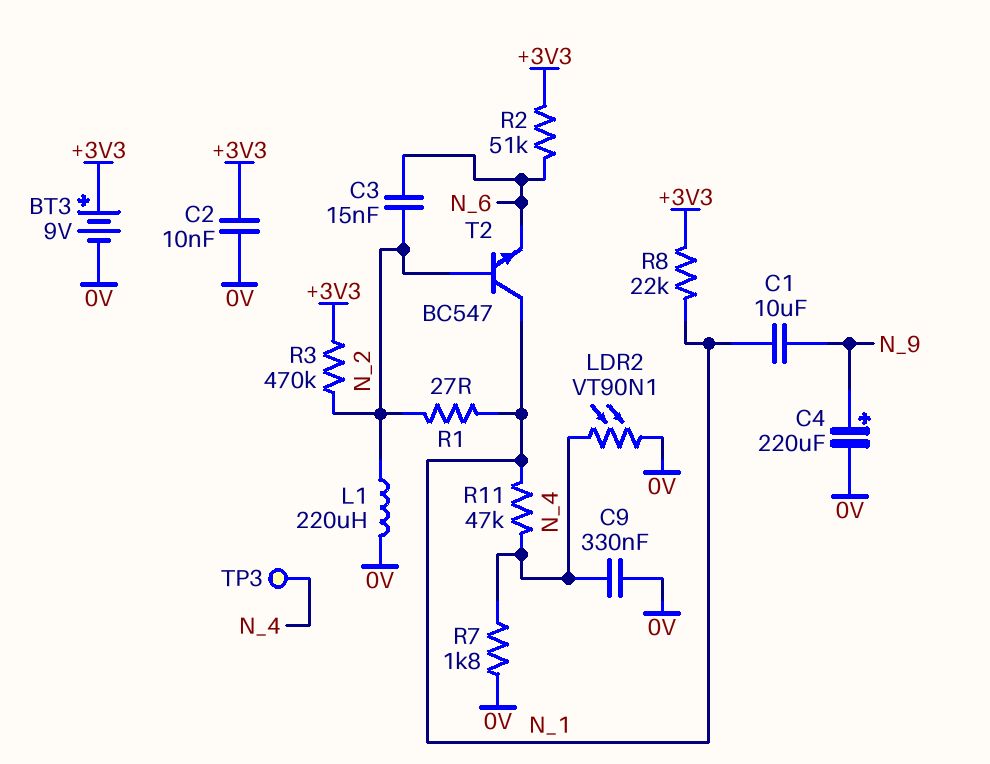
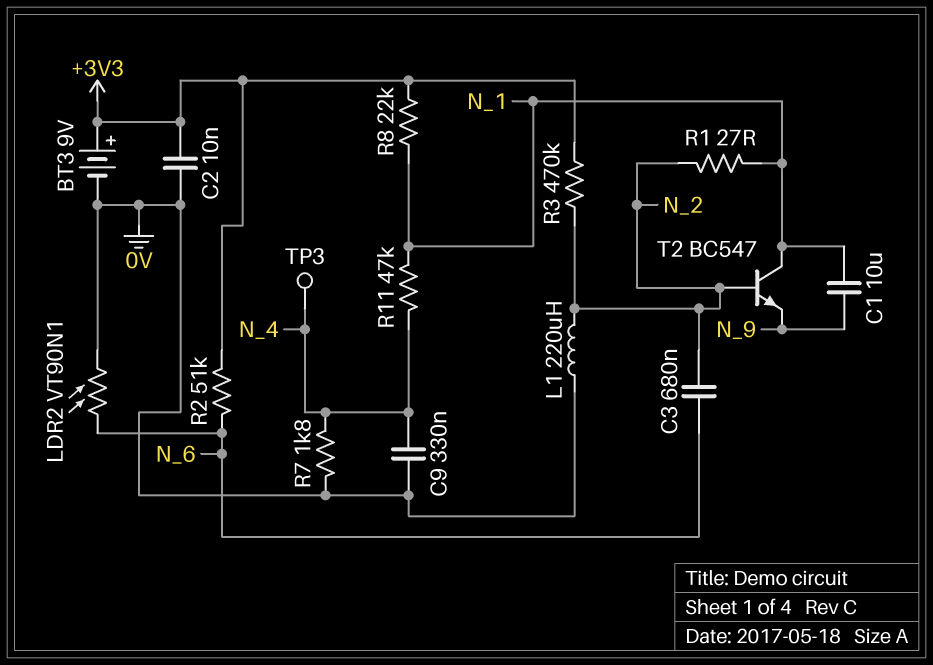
C3: 15nF (N_2, N_6) -> 680nF (N_2, N_6)
C4: 220uF (plus N_9, minus 0V) -> none
LDR2: VT90N1 (0V, N_4) -> VT90N1 (0V, N_6)
T2: NPN BC547 (B N_2, C N_1, E N_6) -> NPN BC547 (B N_2, C N_1, E N_9)

